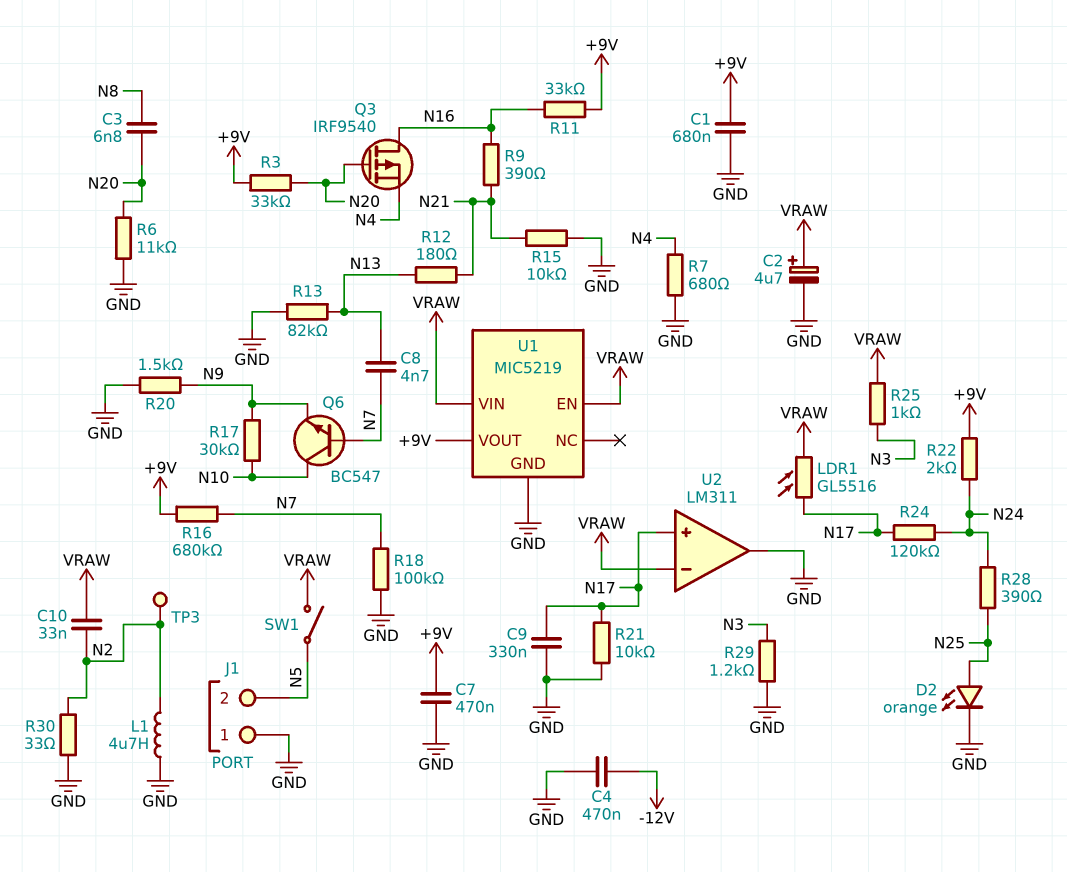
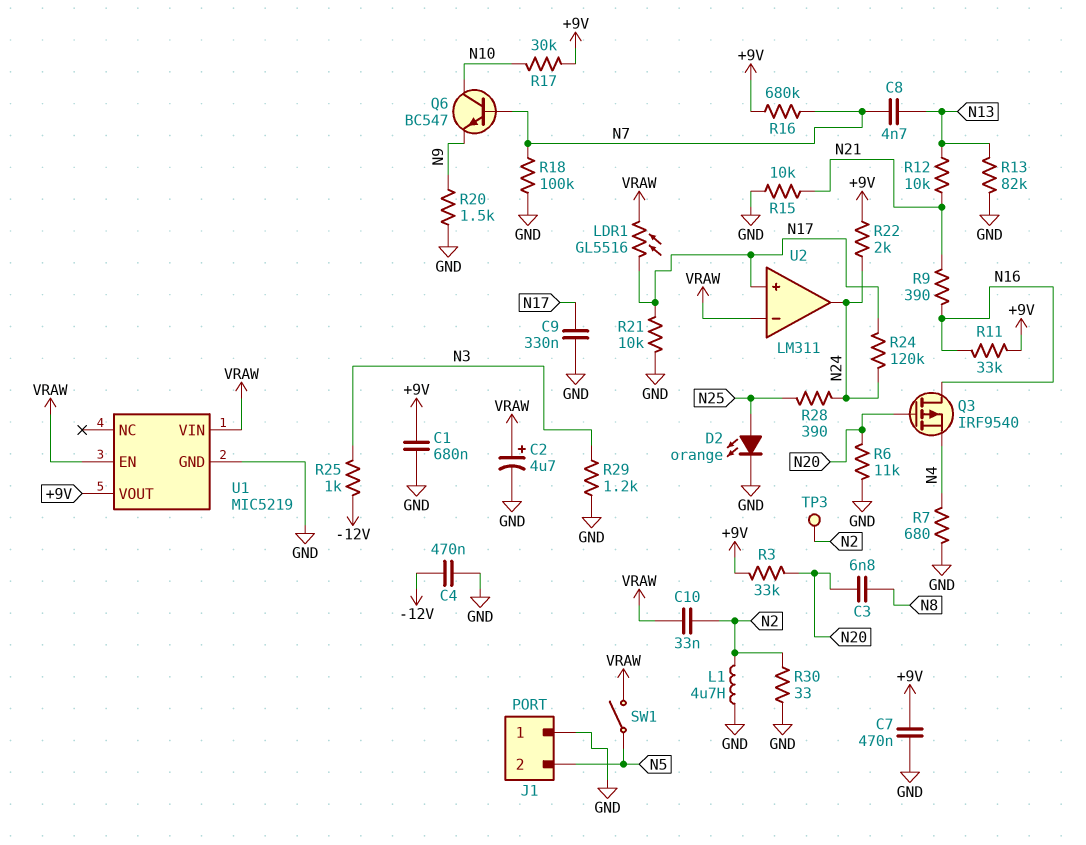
R12: 180 (N13, N21) -> 10k (N13, N21)
R17: 30k (N9, N10) -> 30k (+9V, N10)
R25: 1k (N3, VRAW) -> 1k (-12V, N3)
U2 pin out: GND -> N24

